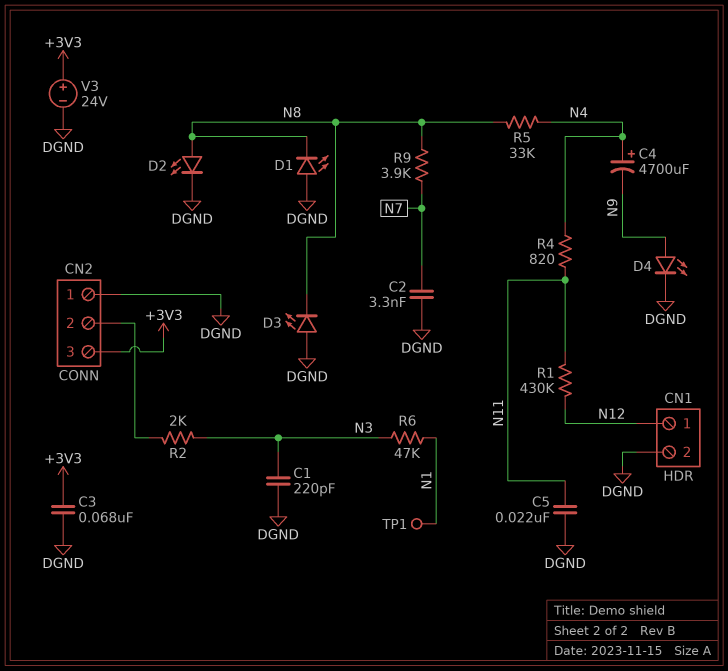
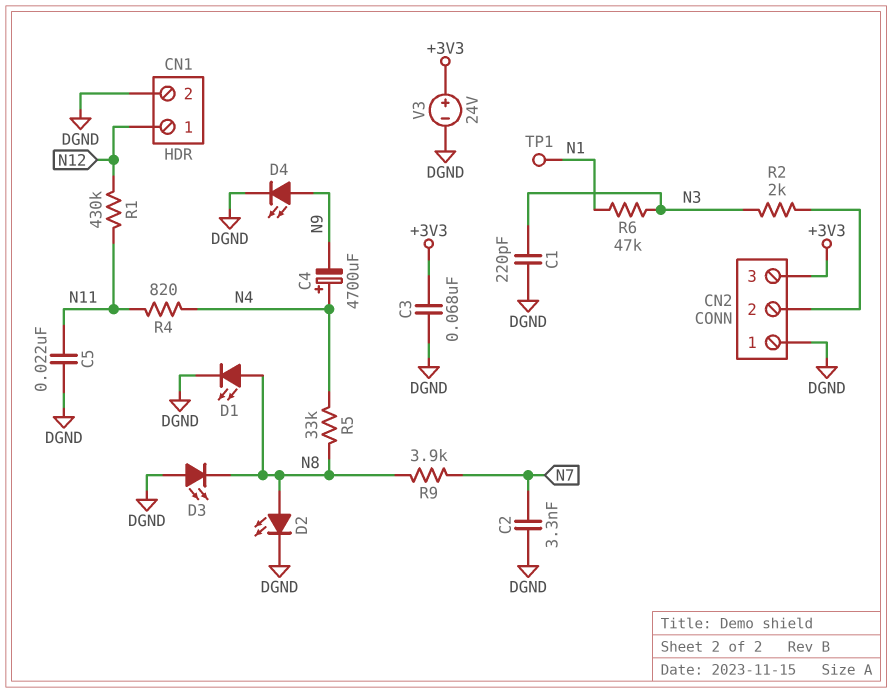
D1: LED (A DGND, K N8) -> LED (A N8, K DGND)

